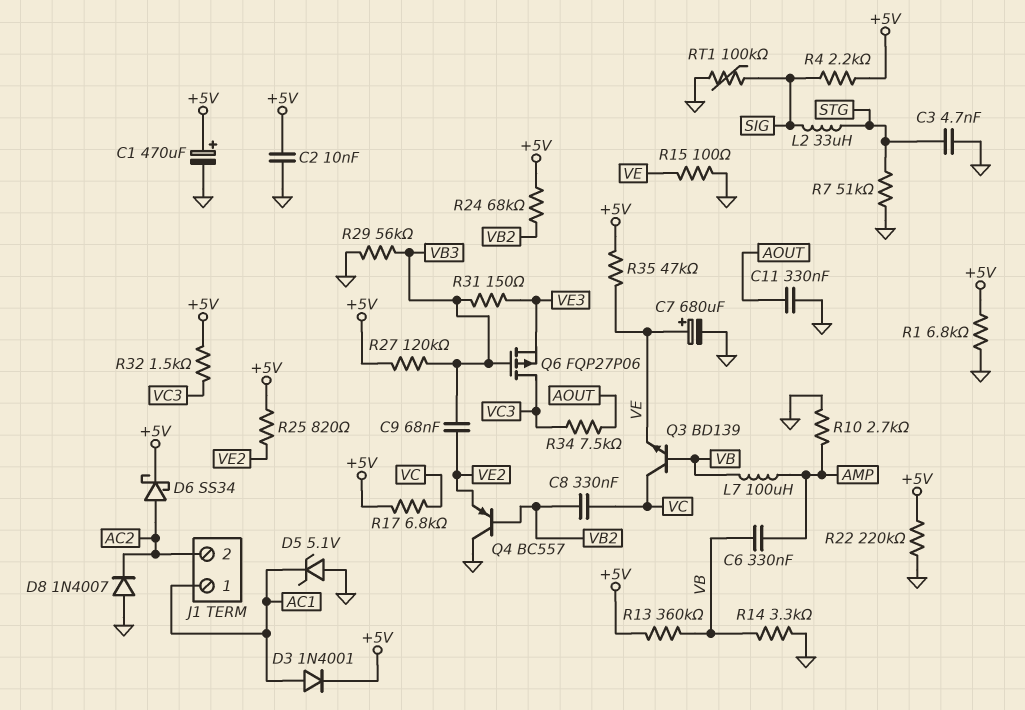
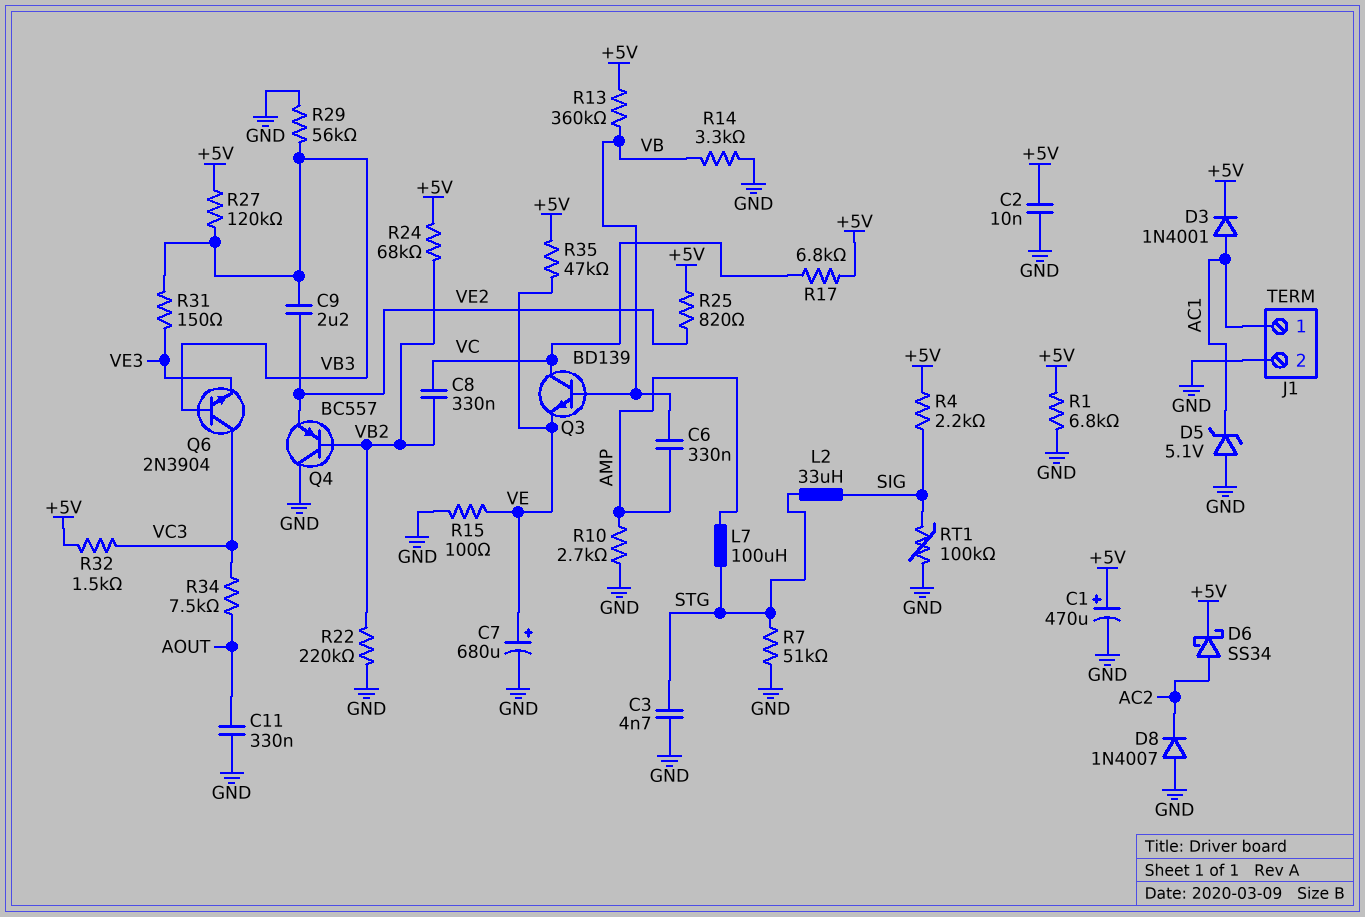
C9: 68nF (VB3, VE2) -> 2.2uF (VB3, VE2)
J1 pin 2: AC2 -> GND
L7: 100uH (AMP, VB) -> 100uH (AMP, STG)
Q6: PMOS FQP27P06 (G VB3, D VC3, S VE3) -> NPN 2N3904 (B VB3, C VC3, E VE3)
R22: 220k (+5V, GND) -> 220k (GND, VB2)

